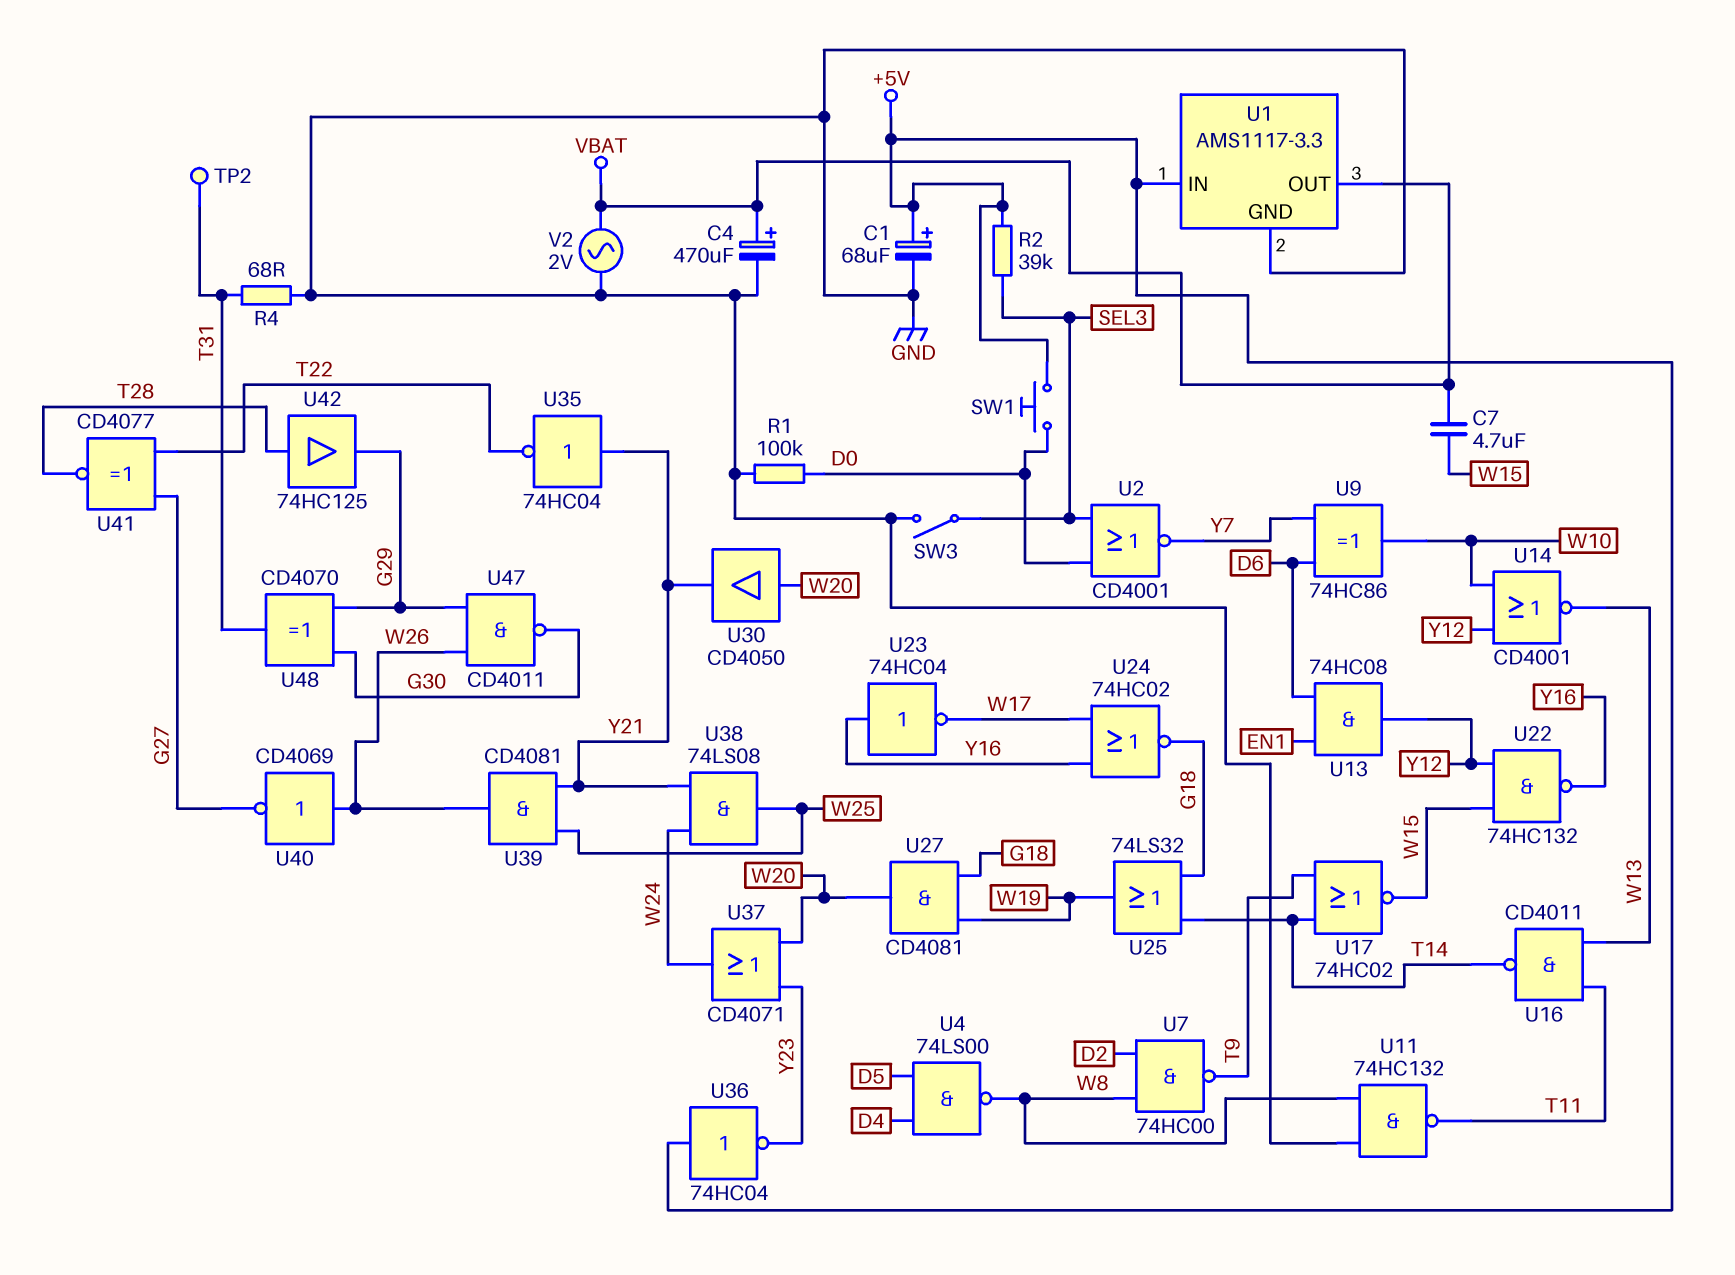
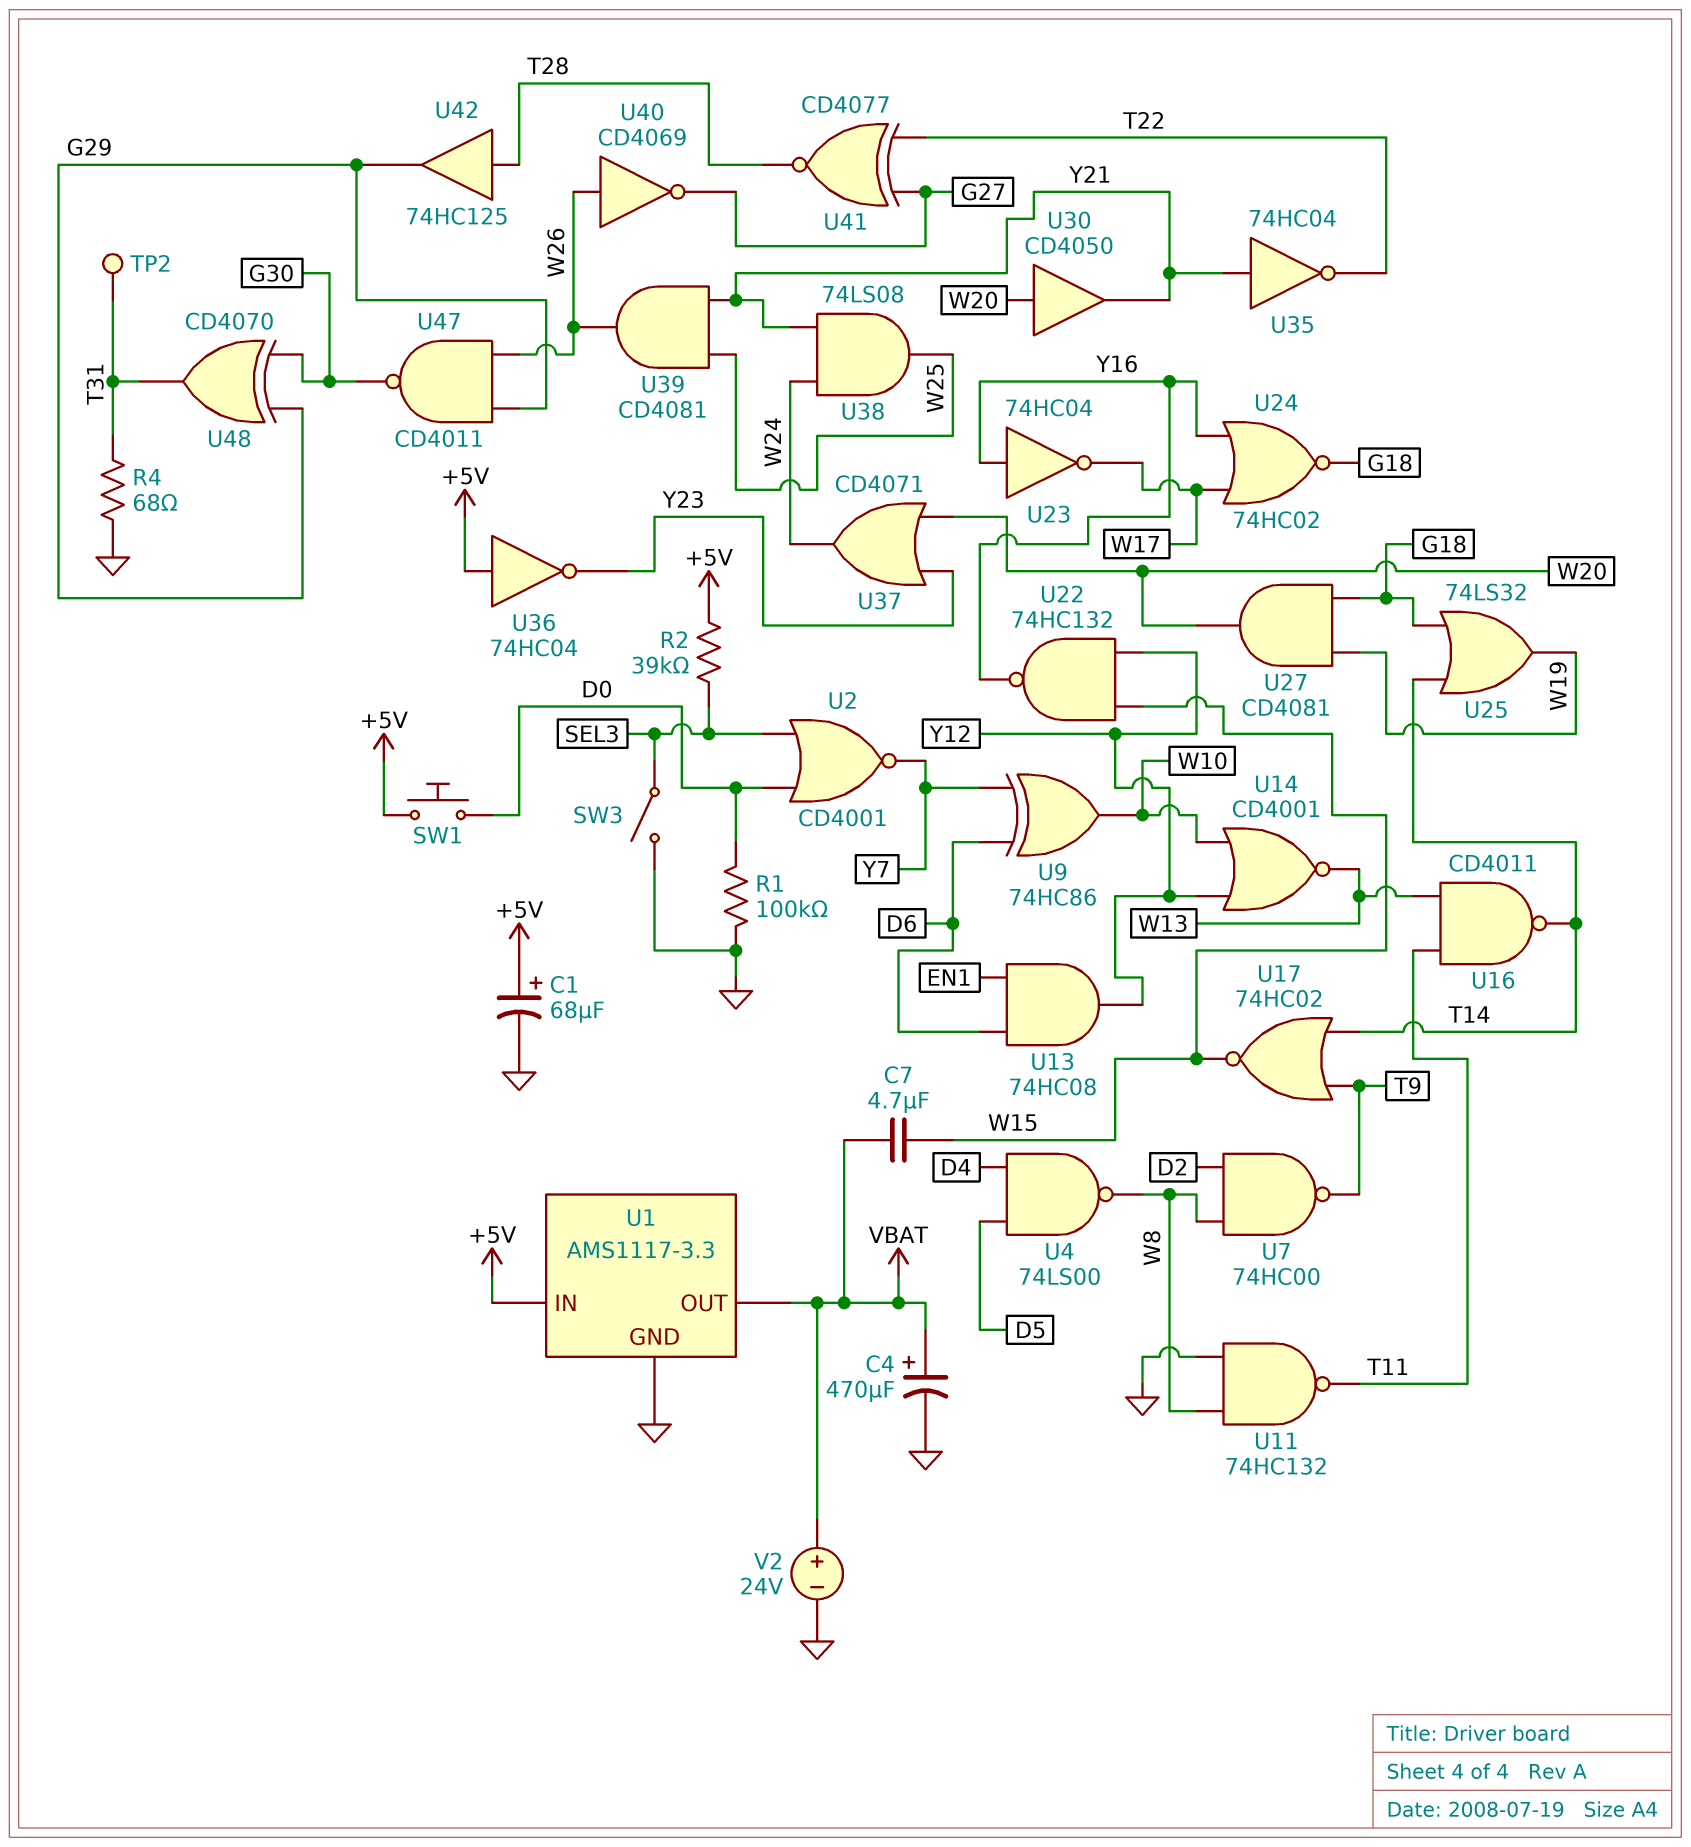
V2: AC 2V (GND, VBAT) -> 24V (plus VBAT, minus GND)

